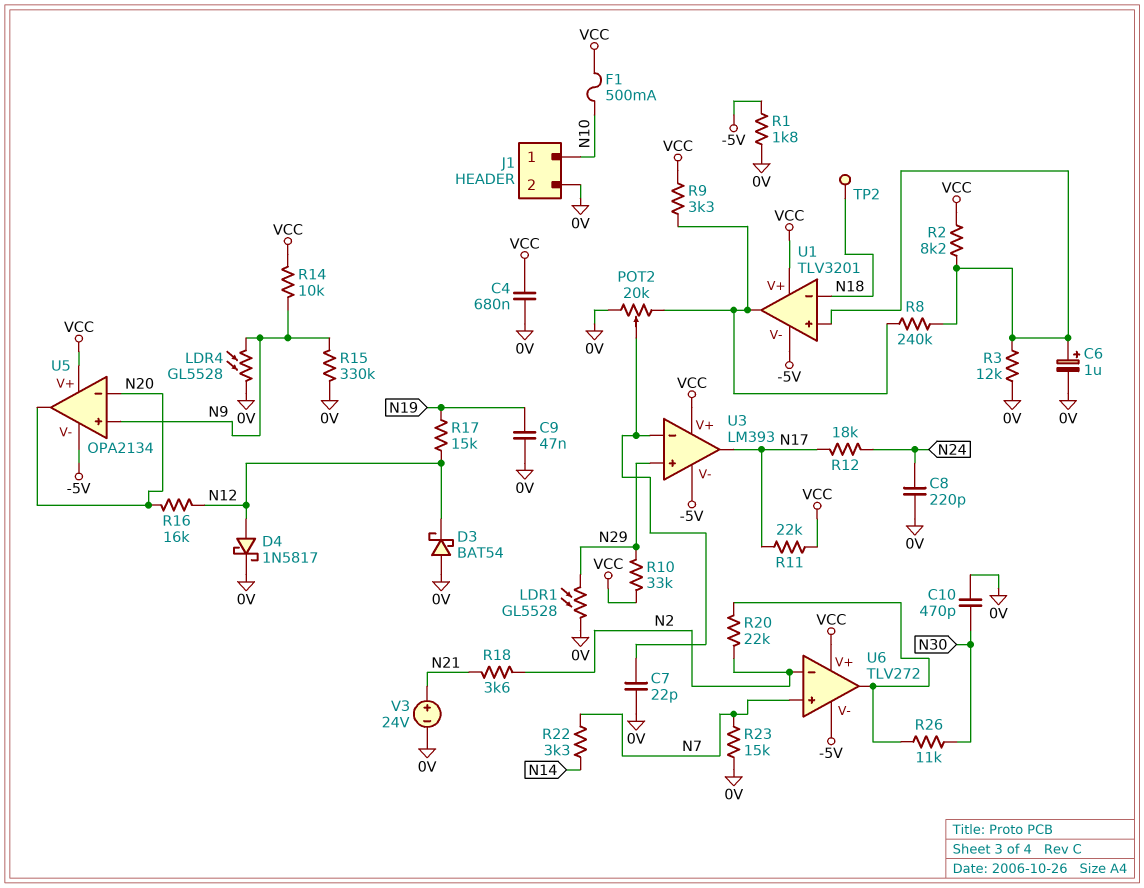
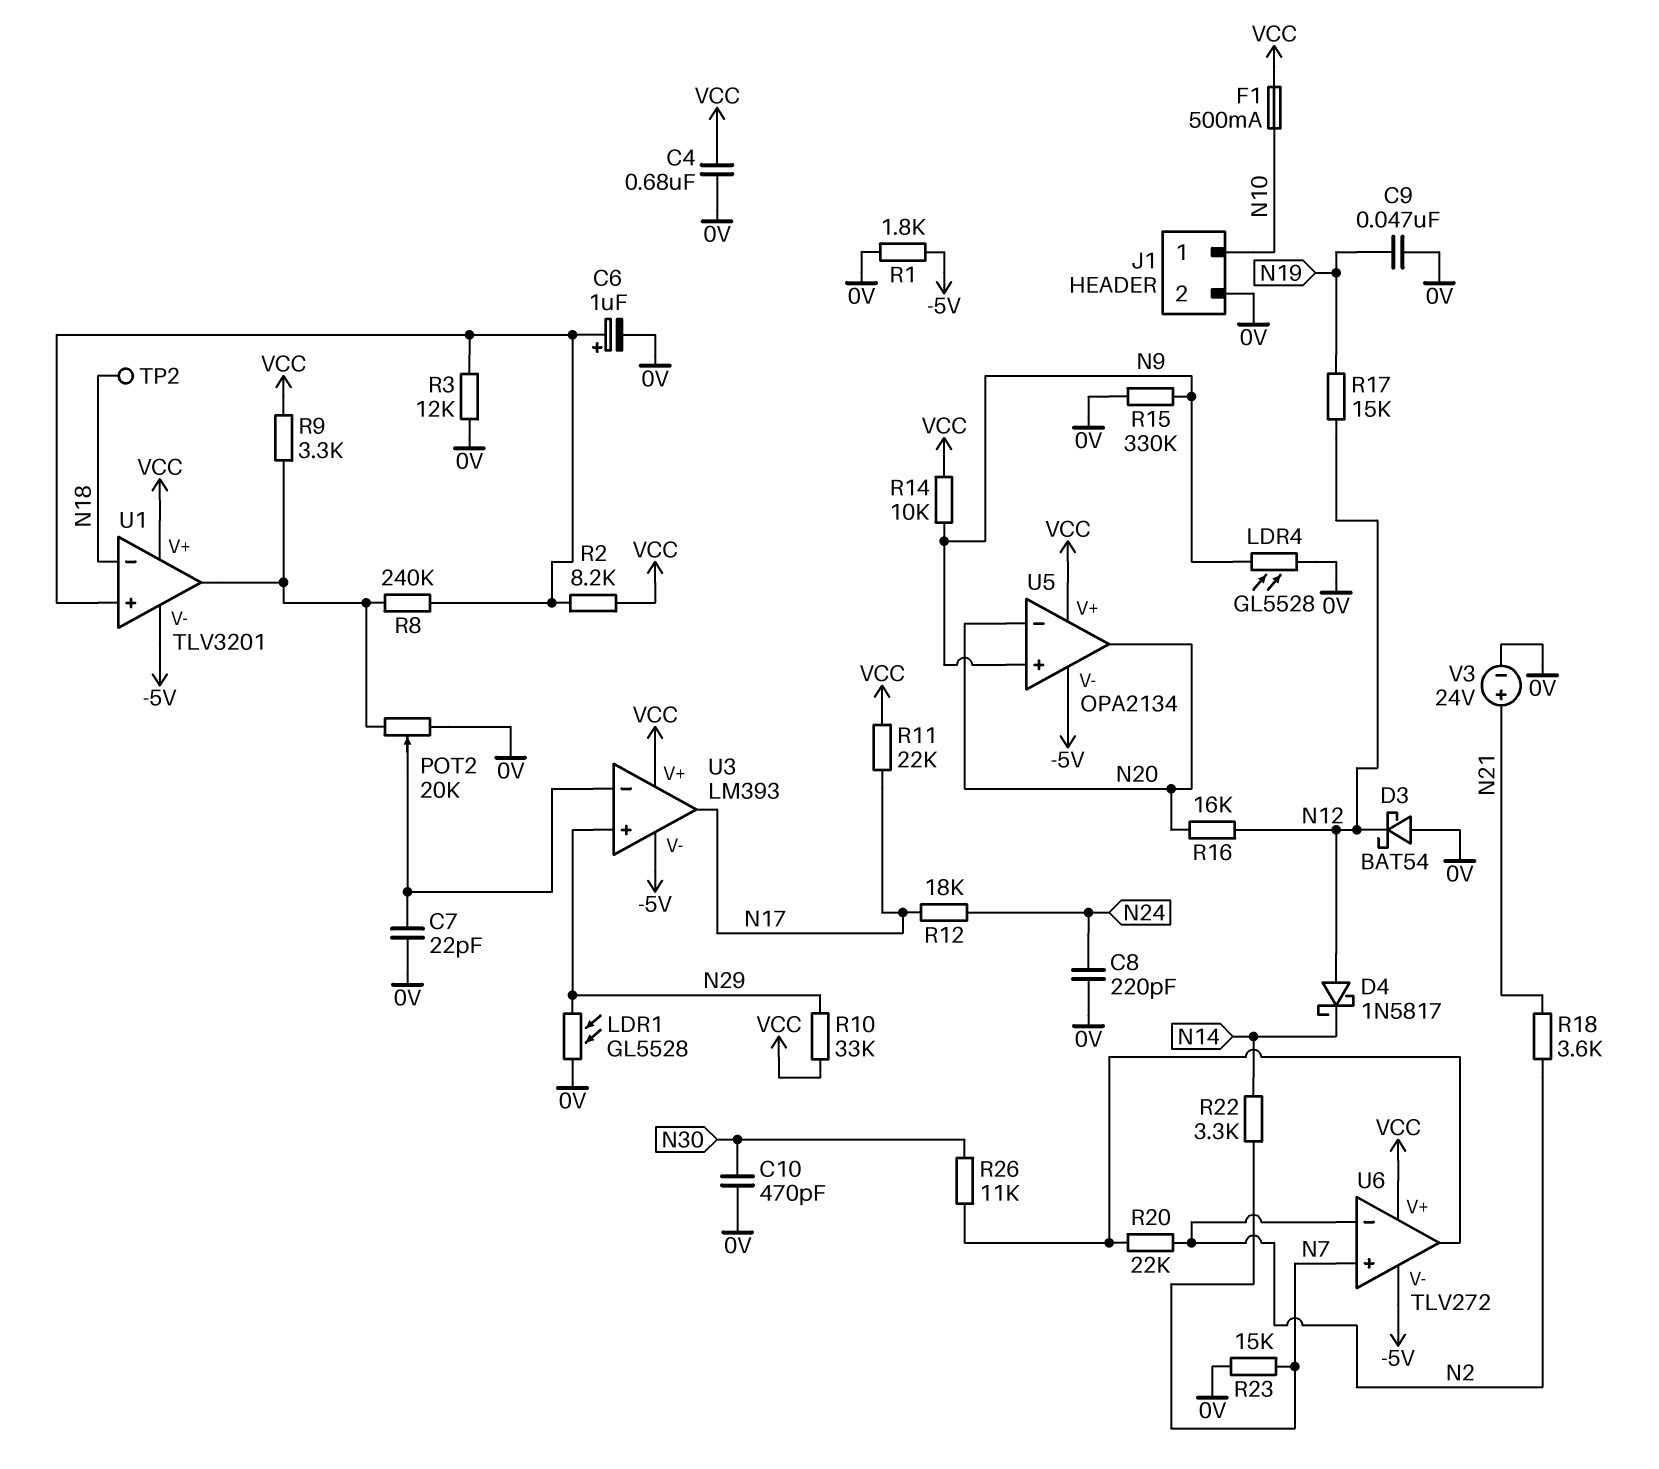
D4: schottky 1N5817 (A N12, K 0V) -> schottky 1N5817 (A N12, K N14)

